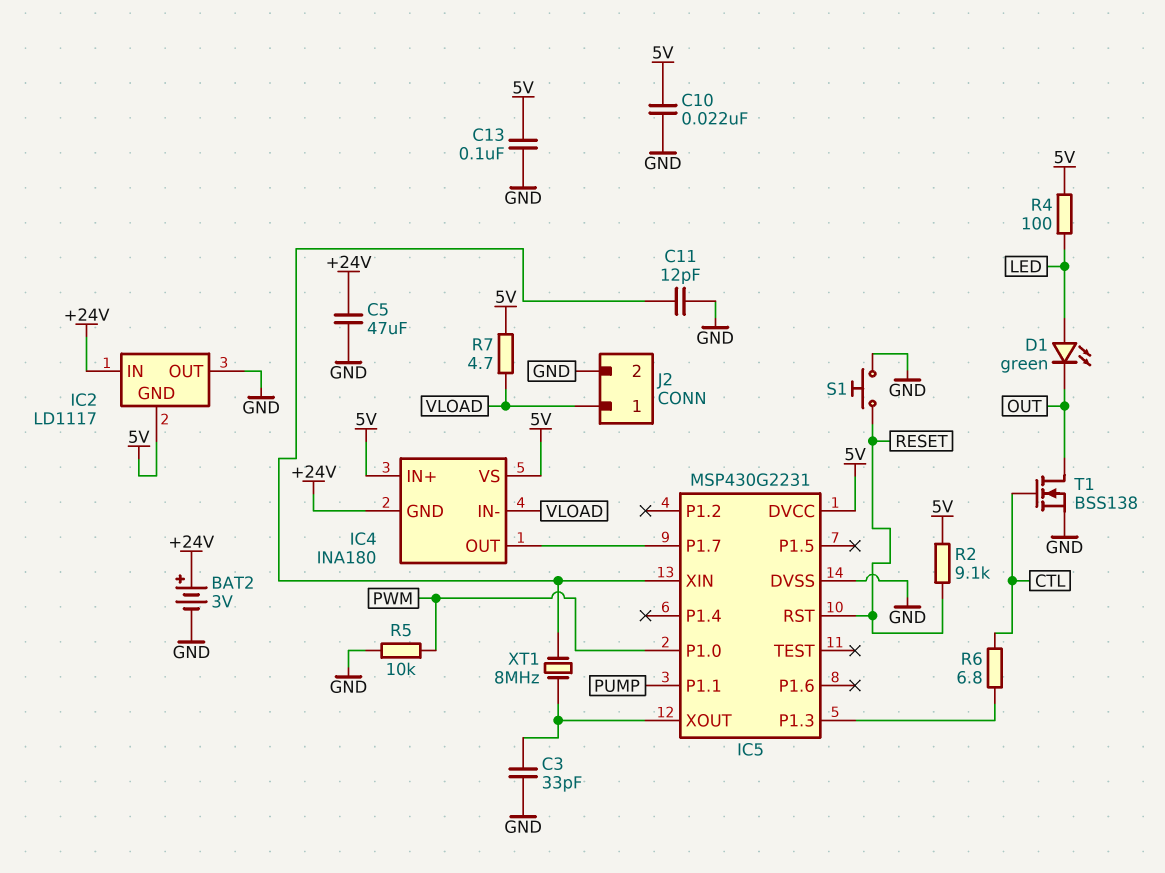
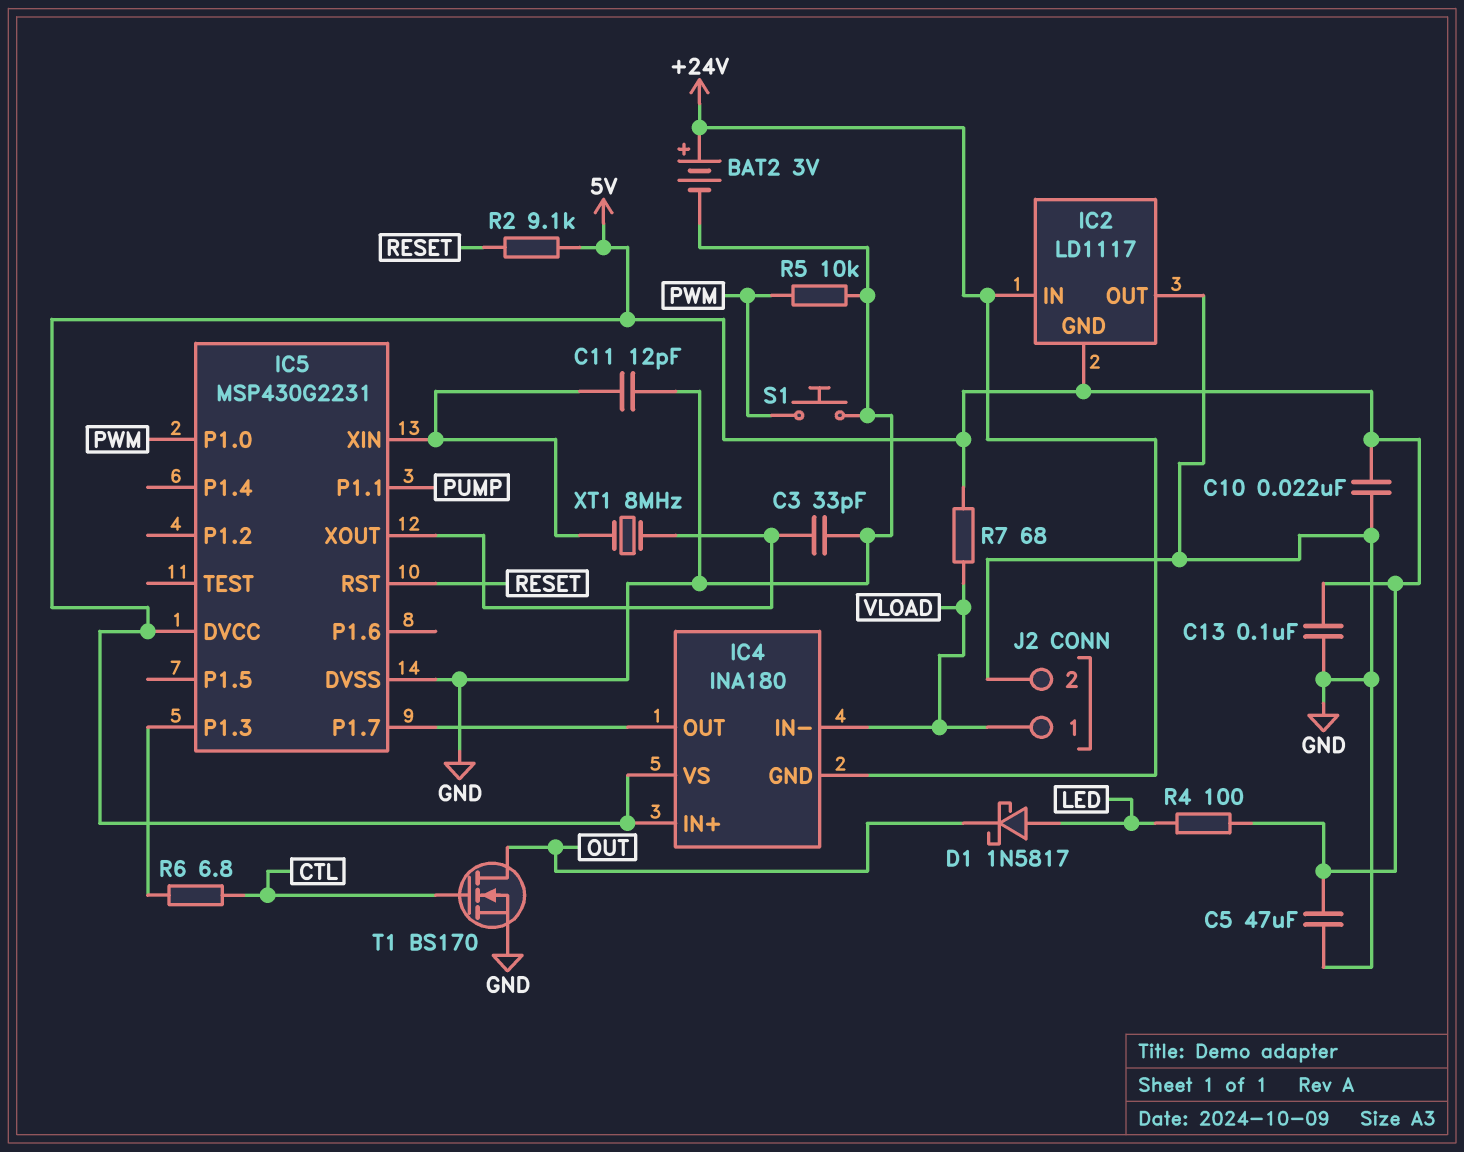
C5: 47uF (+24V, GND) -> 47uF (5V, GND)
D1: LED green (A LED, K OUT) -> schottky 1N5817 (A LED, K OUT)
R7: 4.7 (5V, VLOAD) -> 68 (5V, VLOAD)
S1: button (GND, RESET) -> button (GND, PWM)
T1: NMOS BSS138 (G CTL, D OUT, S GND) -> NMOS BS170 (G CTL, D OUT, S GND)

